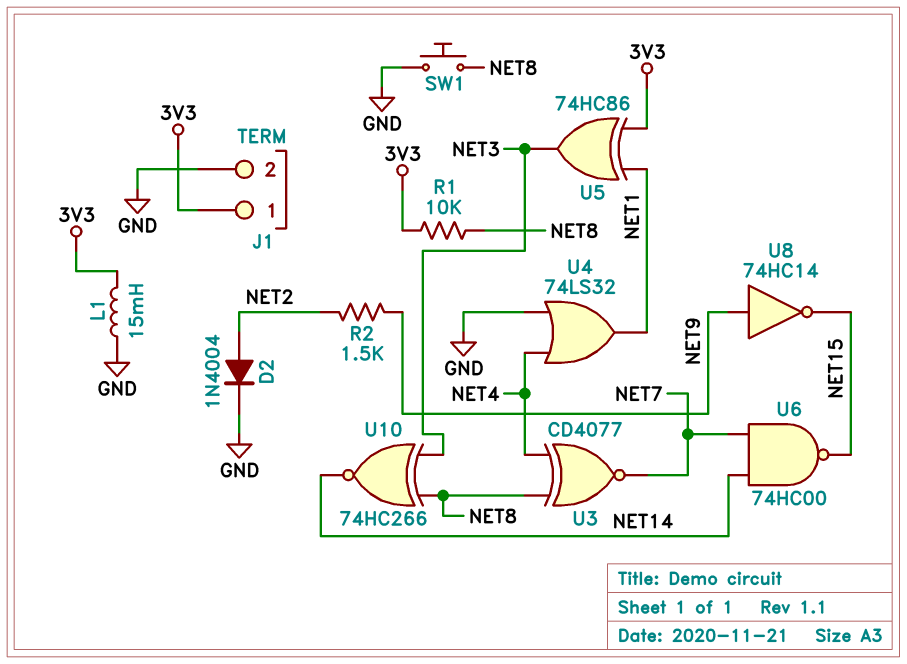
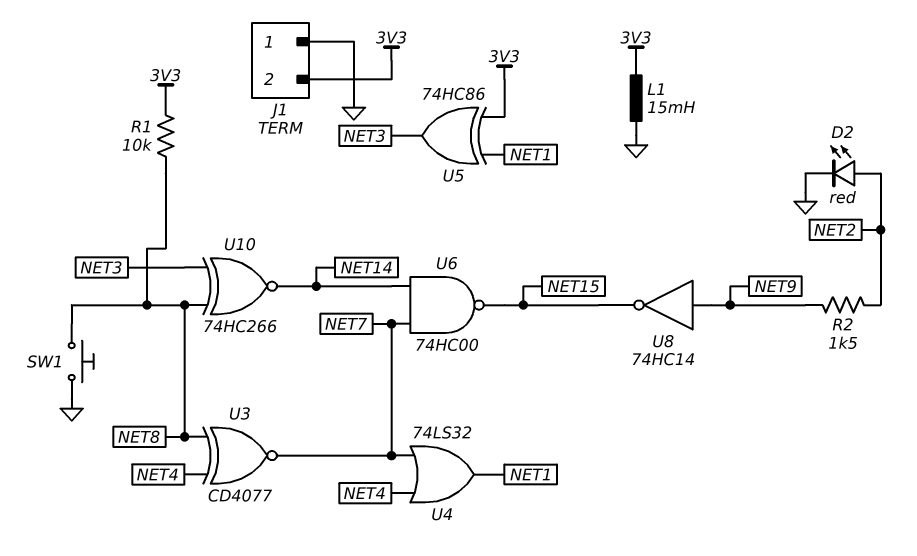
D2: diode 1N4004 (A NET2, K GND) -> LED red (A NET2, K GND)
J1 pin 1: 3V3 -> GND
J1 pin 2: GND -> 3V3
U4: OR 74LS32 (in GND, in NET4, out NET1) -> OR 74LS32 (in NET4, in NET7, out NET1)

